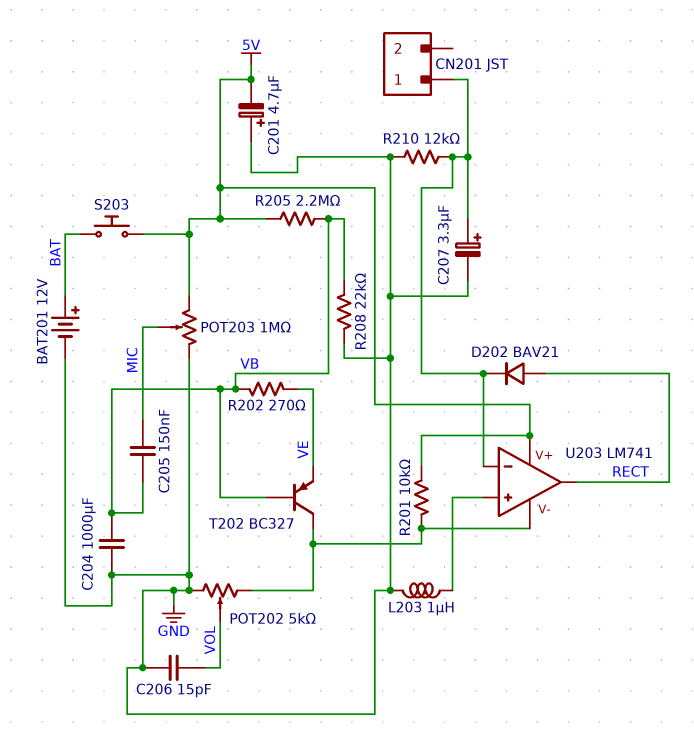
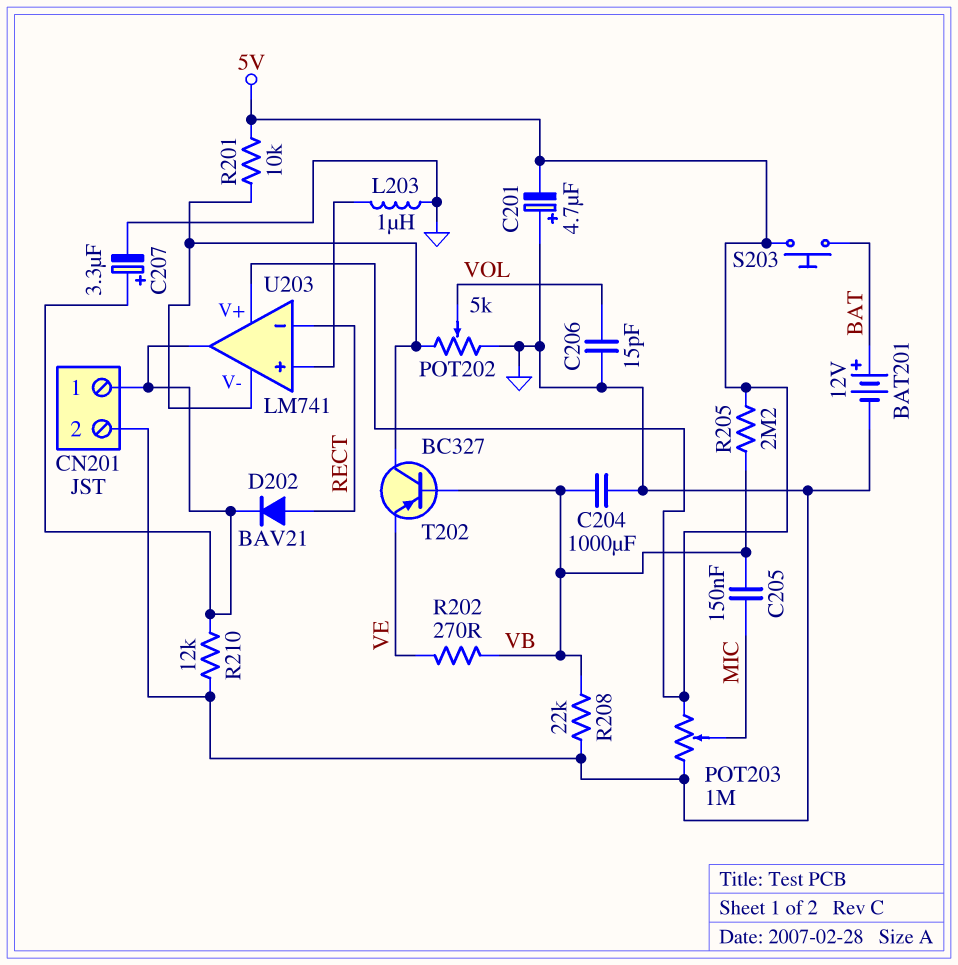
CN201 pin 2: none -> GND
U203 pin in-: CN201/1 -> RECT
U203 pin out: RECT -> CN201/1

